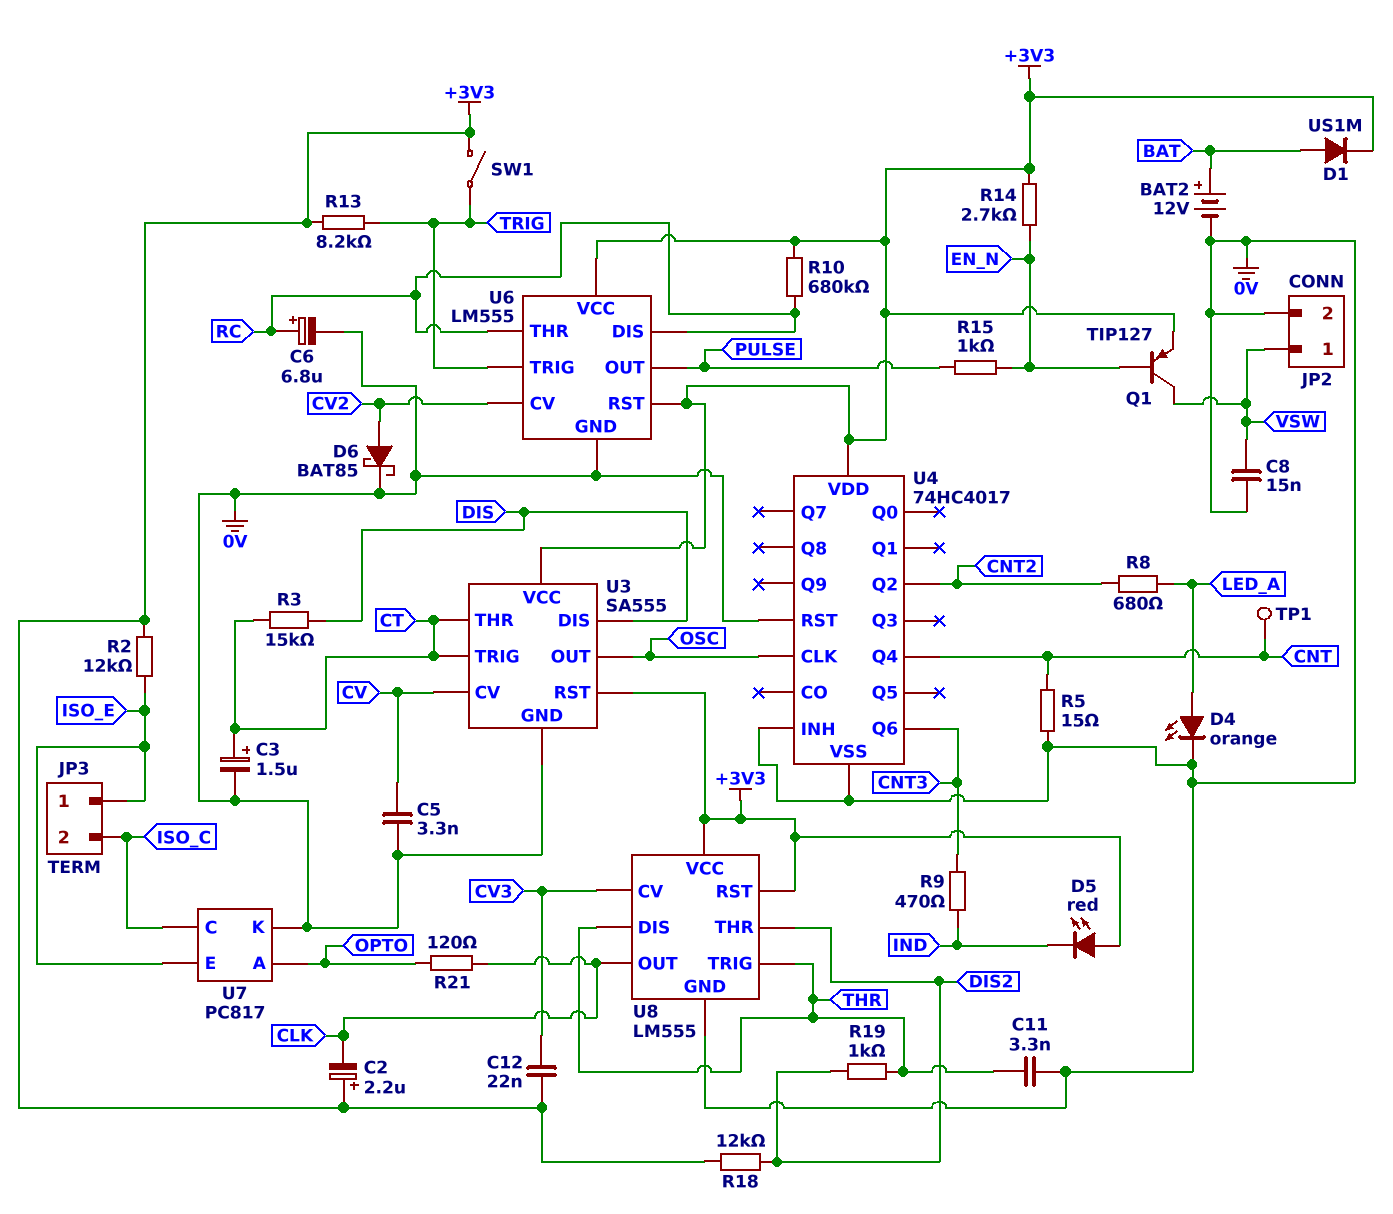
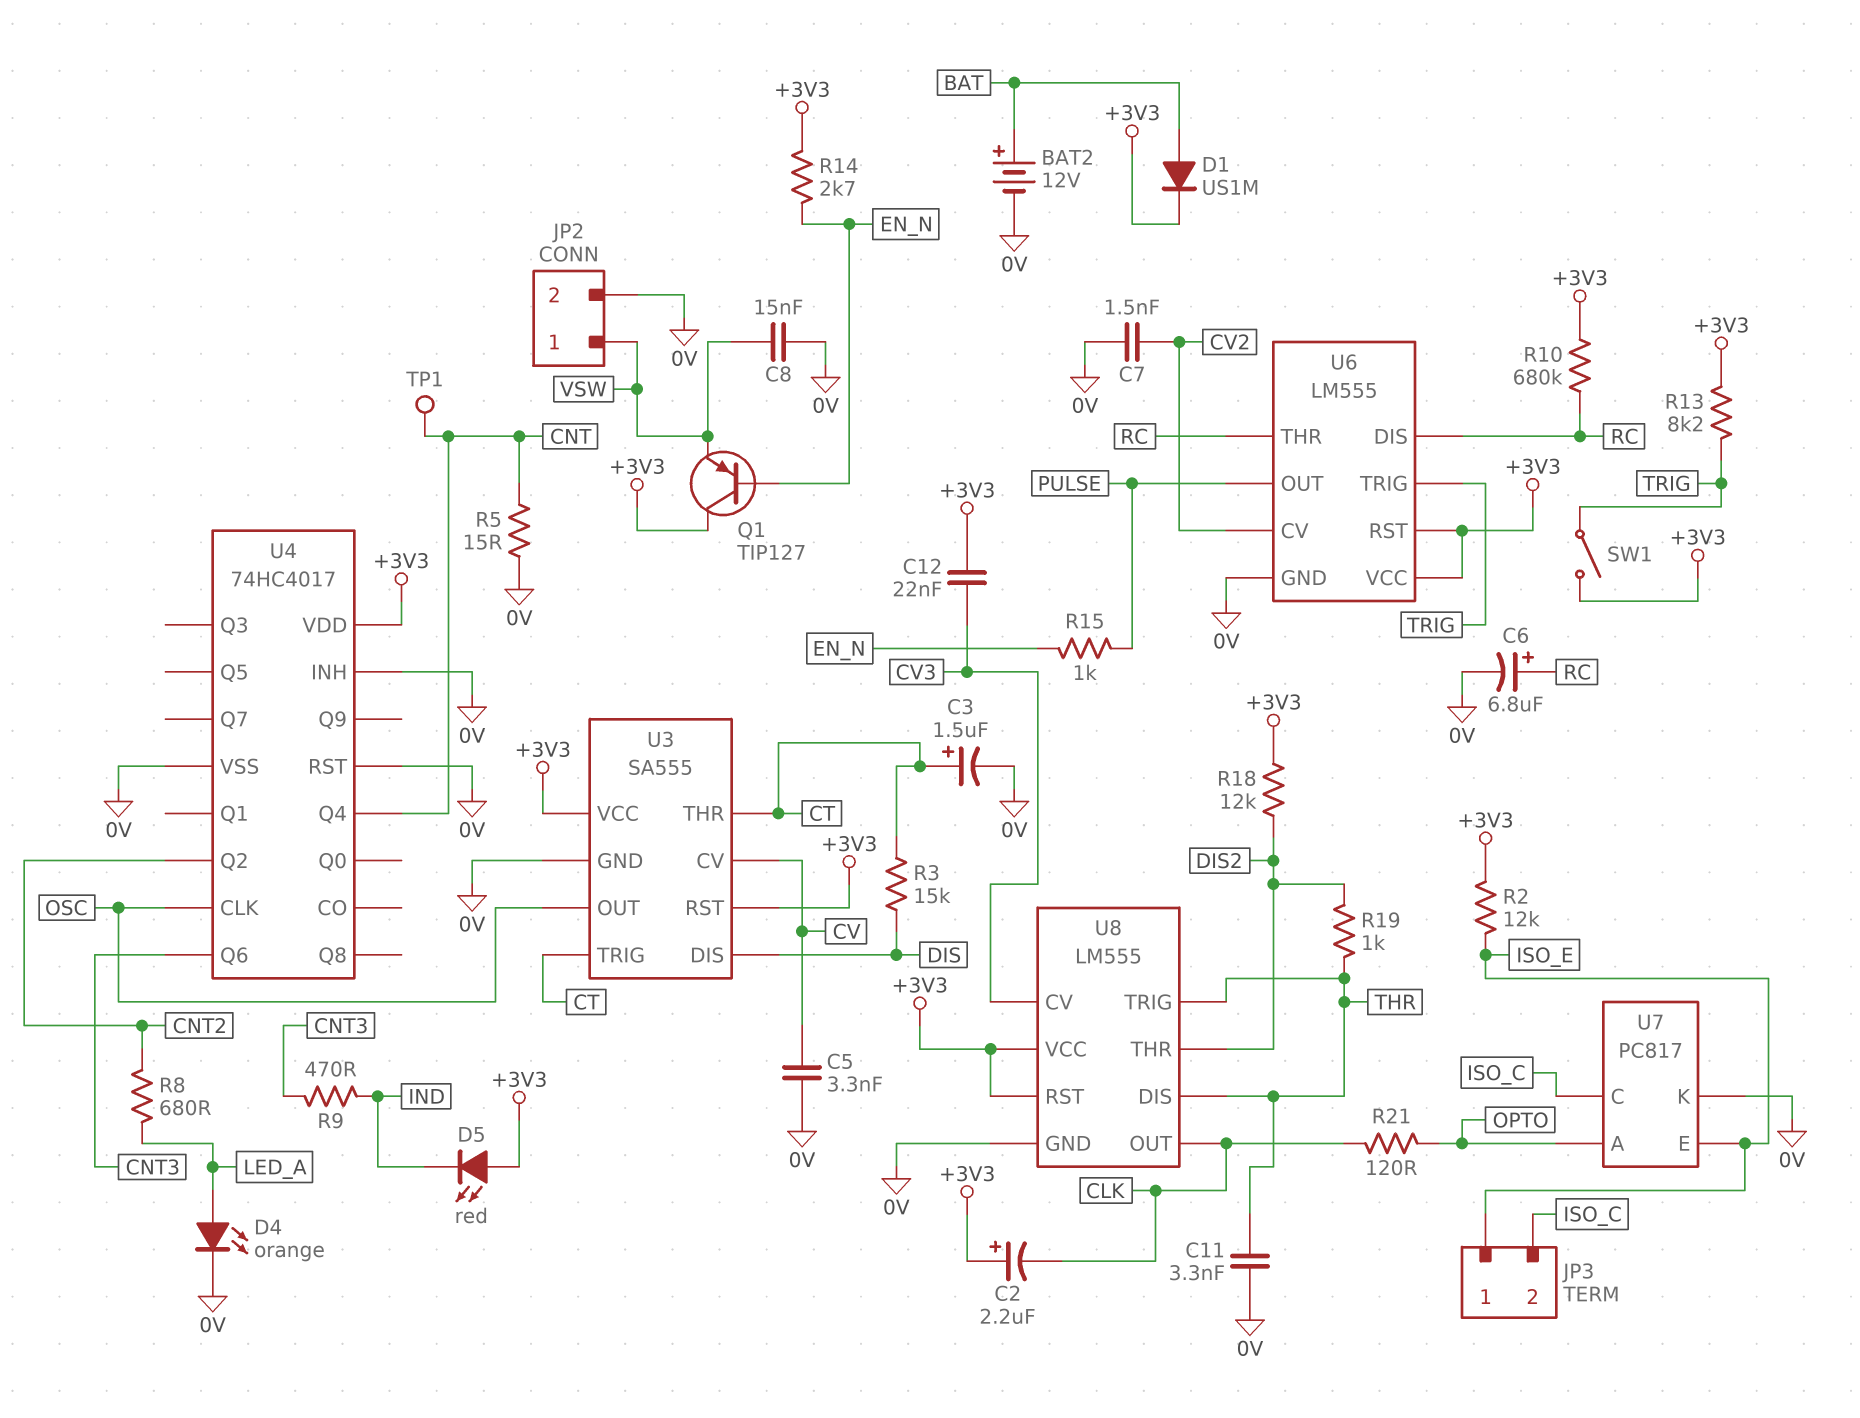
C7: none -> 1.5nF (0V, CV2)
D6: schottky BAT85 (A CV2, K 0V) -> none
Q1: PNP TIP127 (B EN_N, C VSW, E +3V3) -> PNP TIP127 (B EN_N, C +3V3, E VSW)

